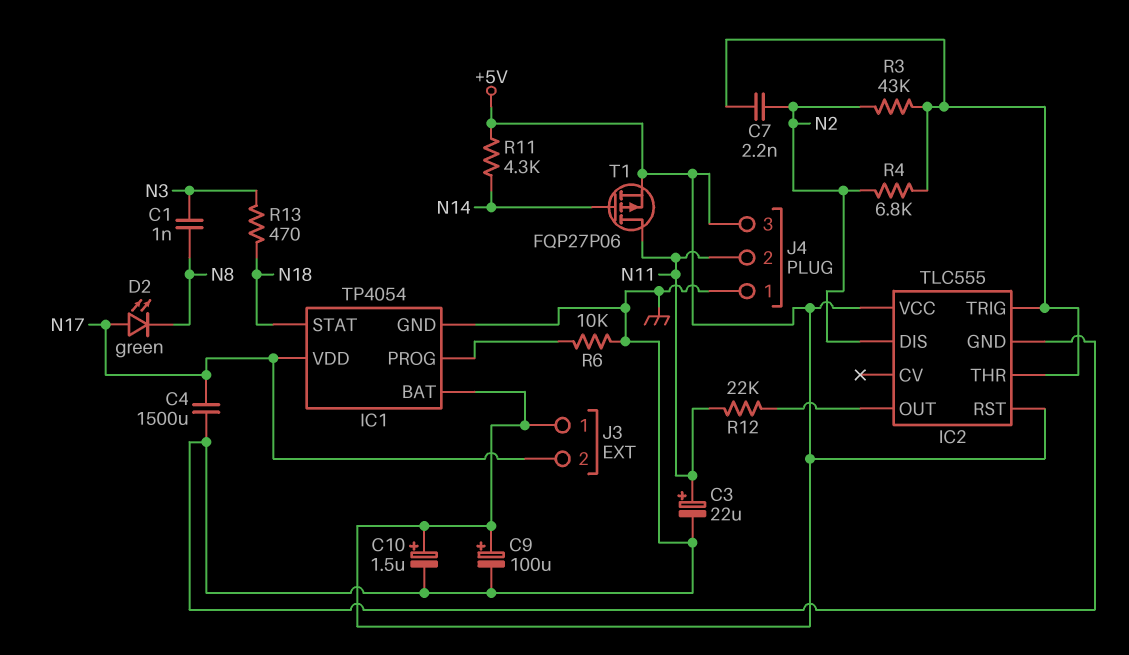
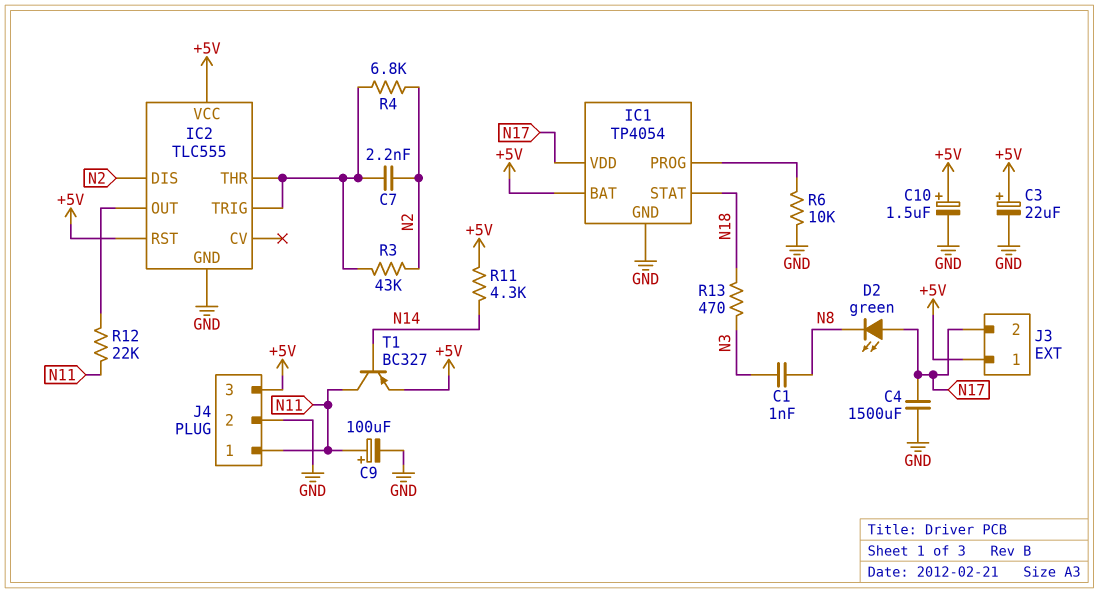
C3: 22uF (plus N11, minus GND) -> 22uF (plus +5V, minus GND)
C9: 100uF (plus +5V, minus GND) -> 100uF (plus N11, minus GND)
J4 pin 1: GND -> N11
J4 pin 2: N11 -> GND
T1: PMOS FQP27P06 (G N14, D N11, S +5V) -> PNP BC327 (B N14, C N11, E +5V)

